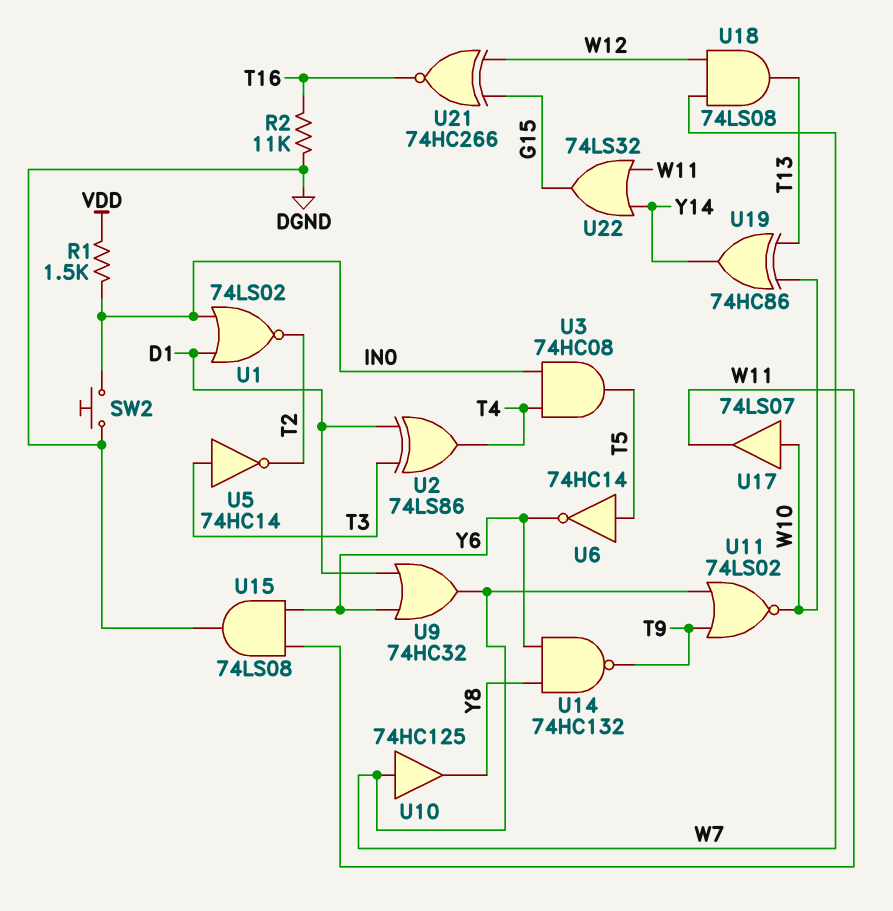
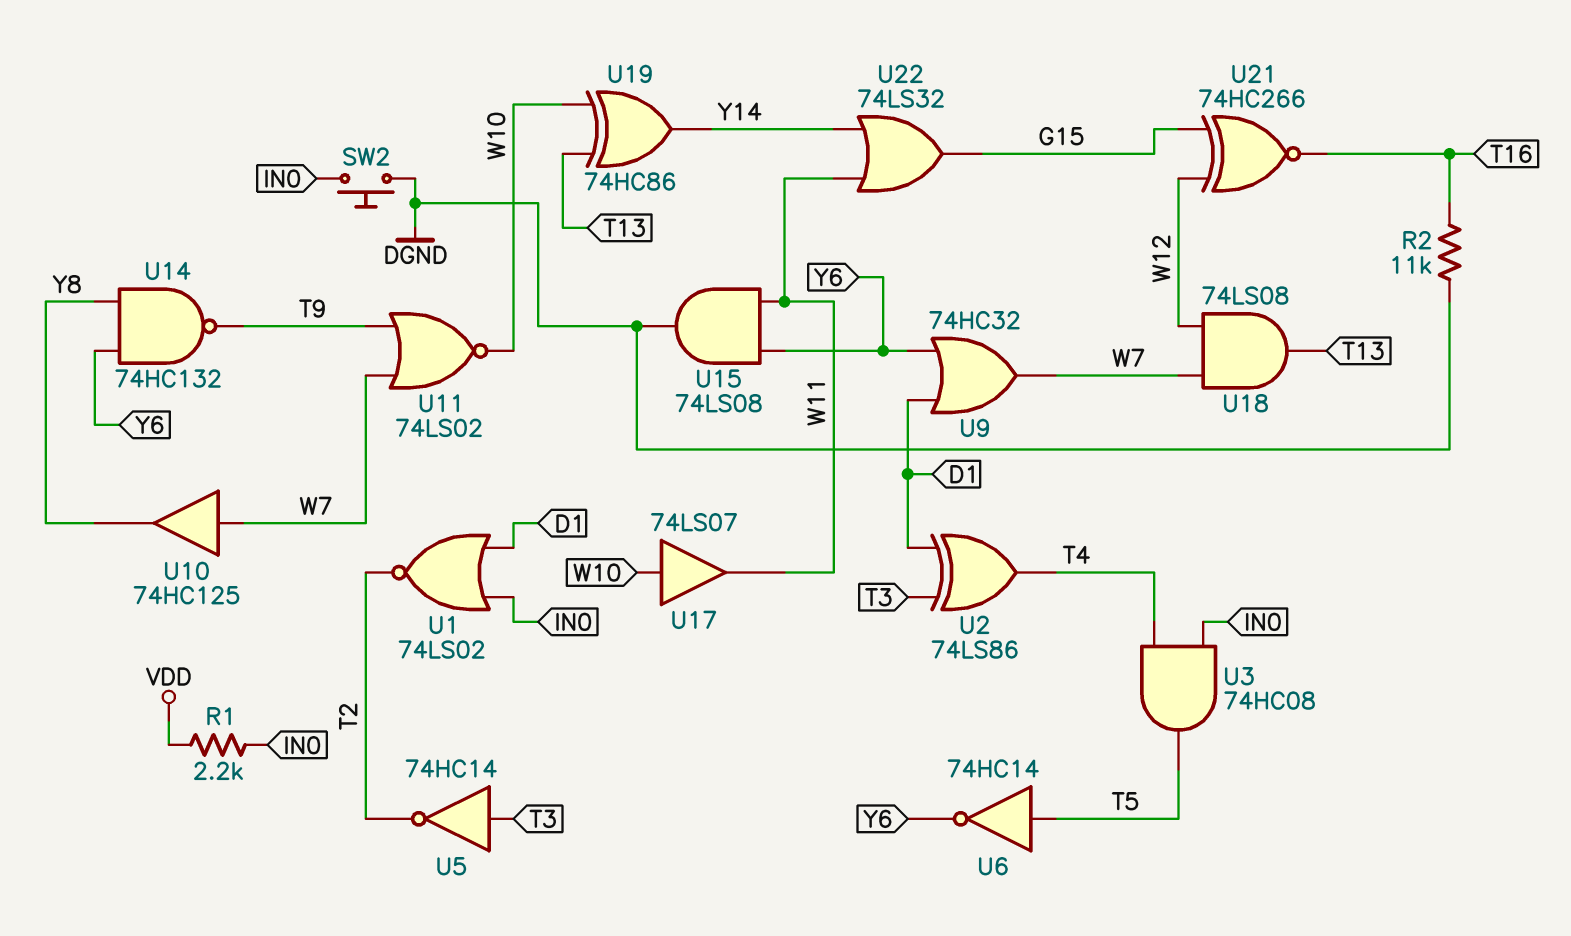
R1: 1.5k (IN0, VDD) -> 2.2k (IN0, VDD)

